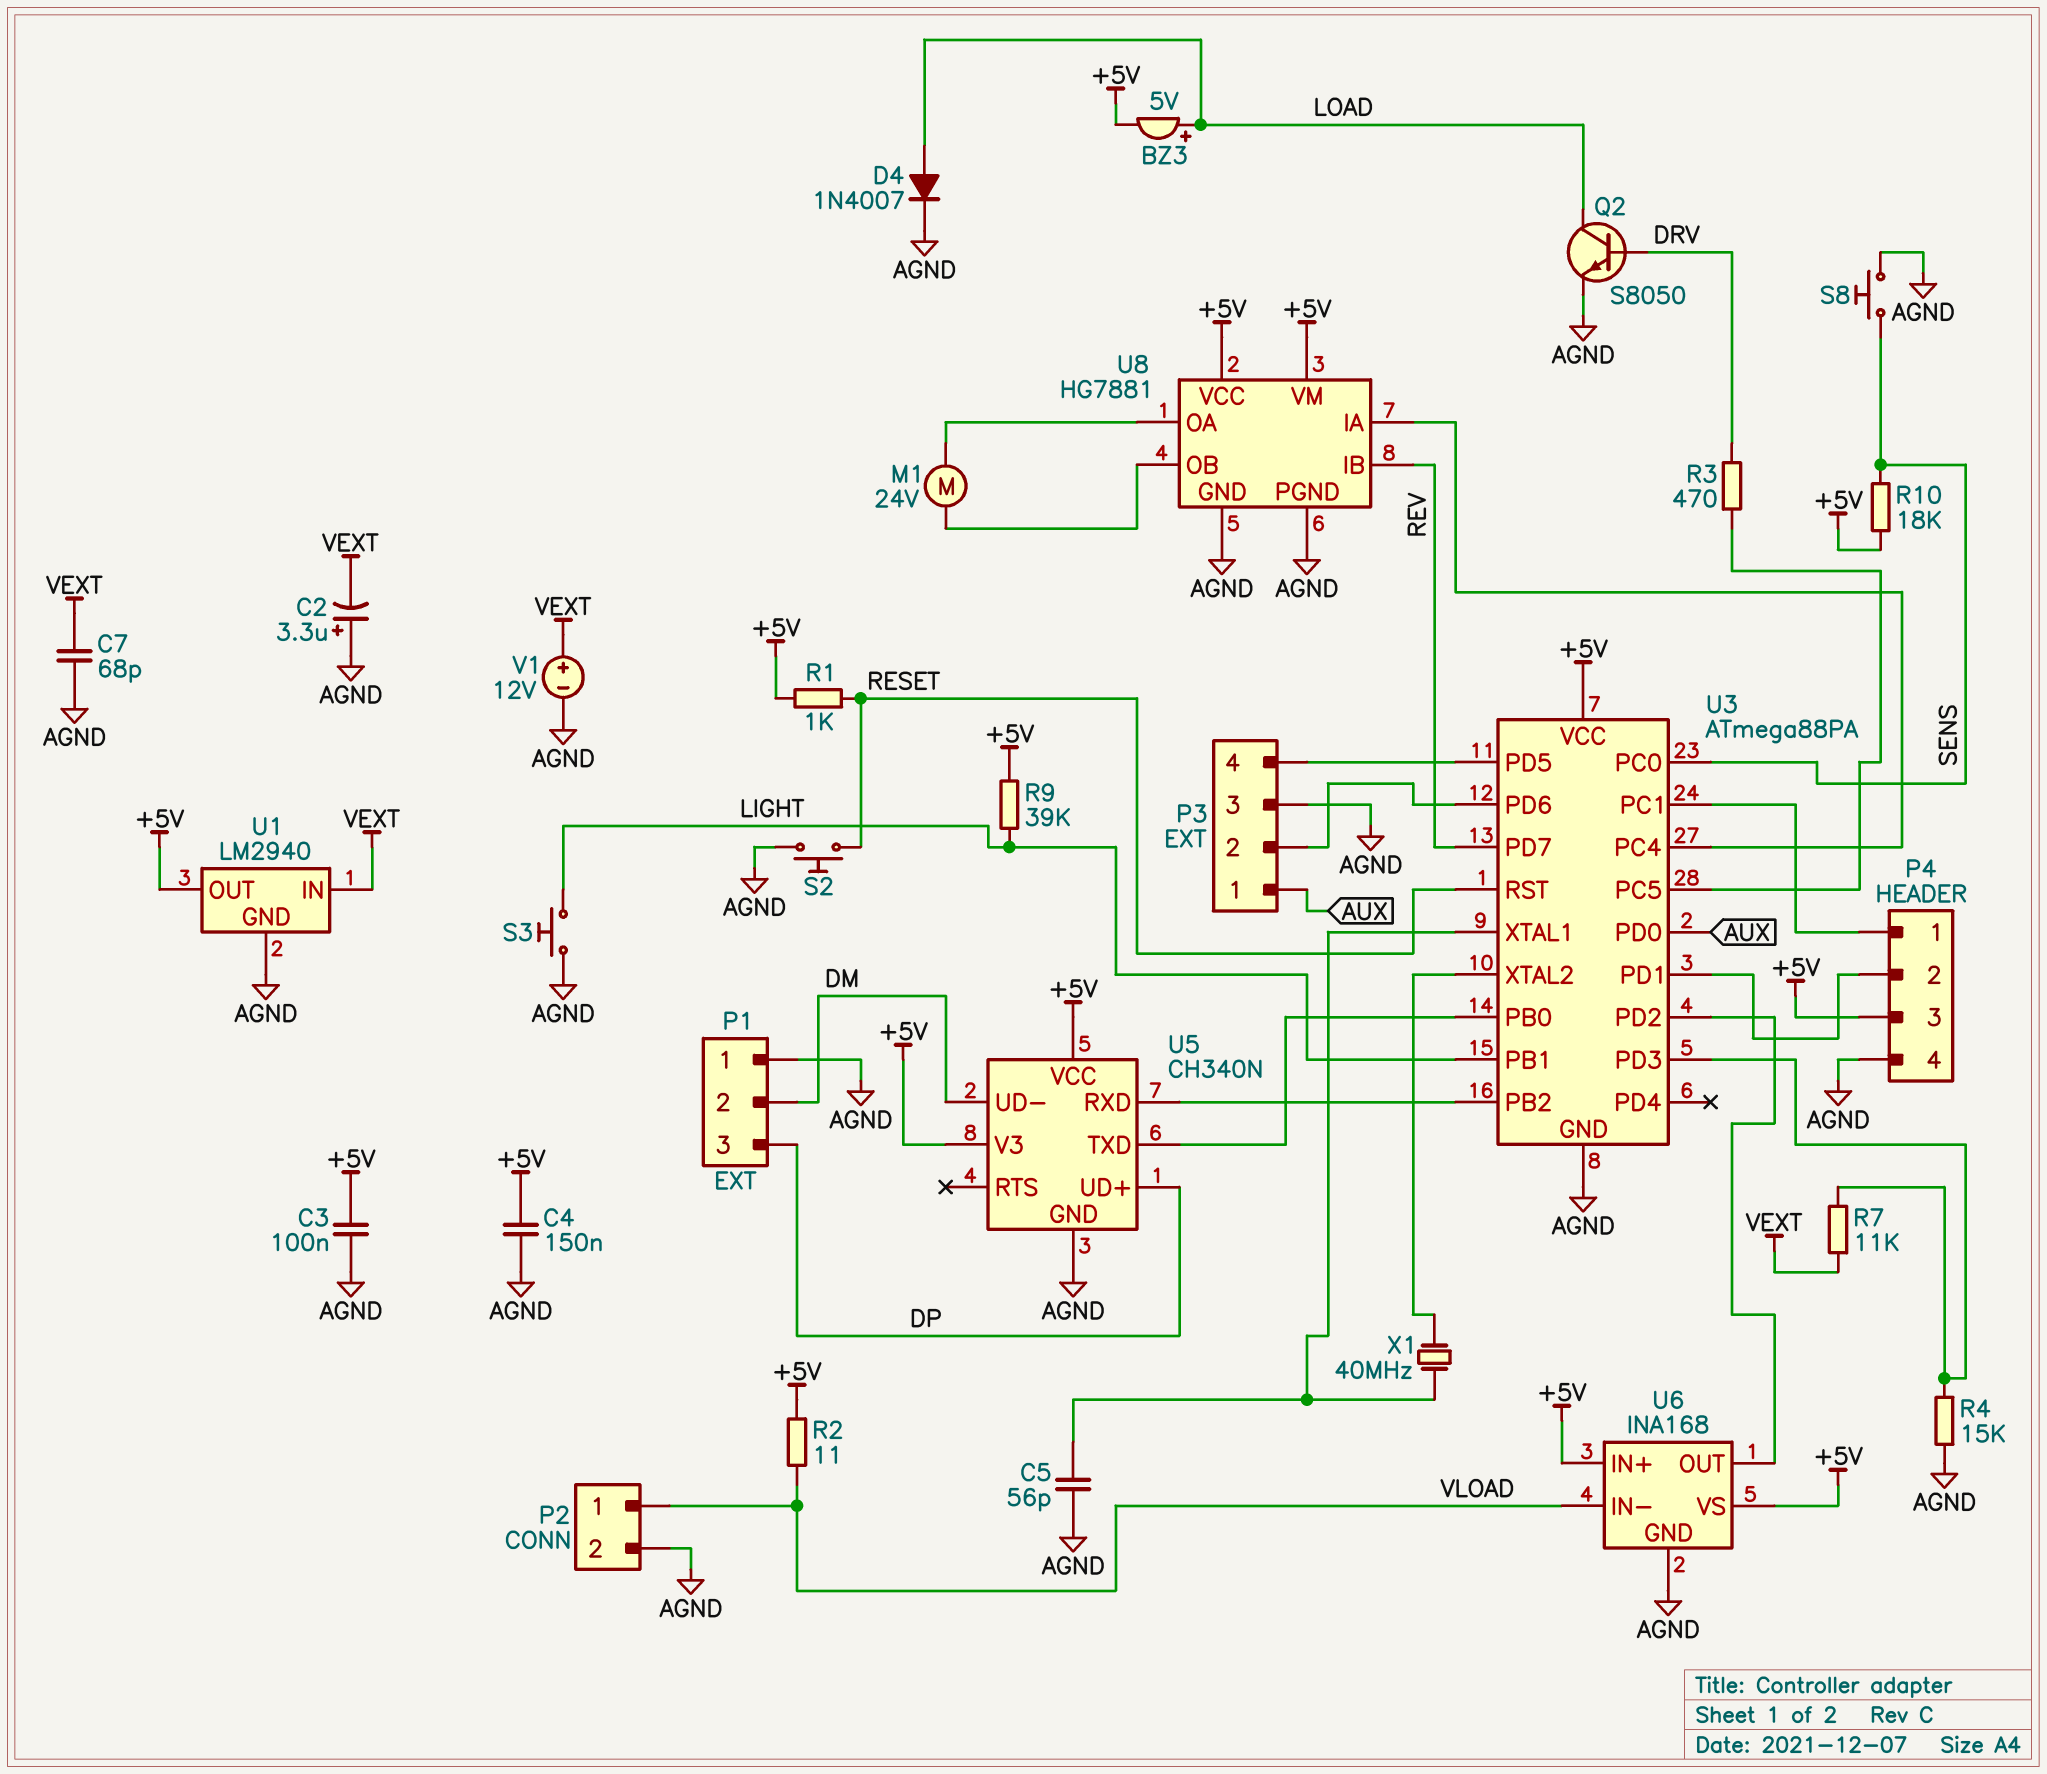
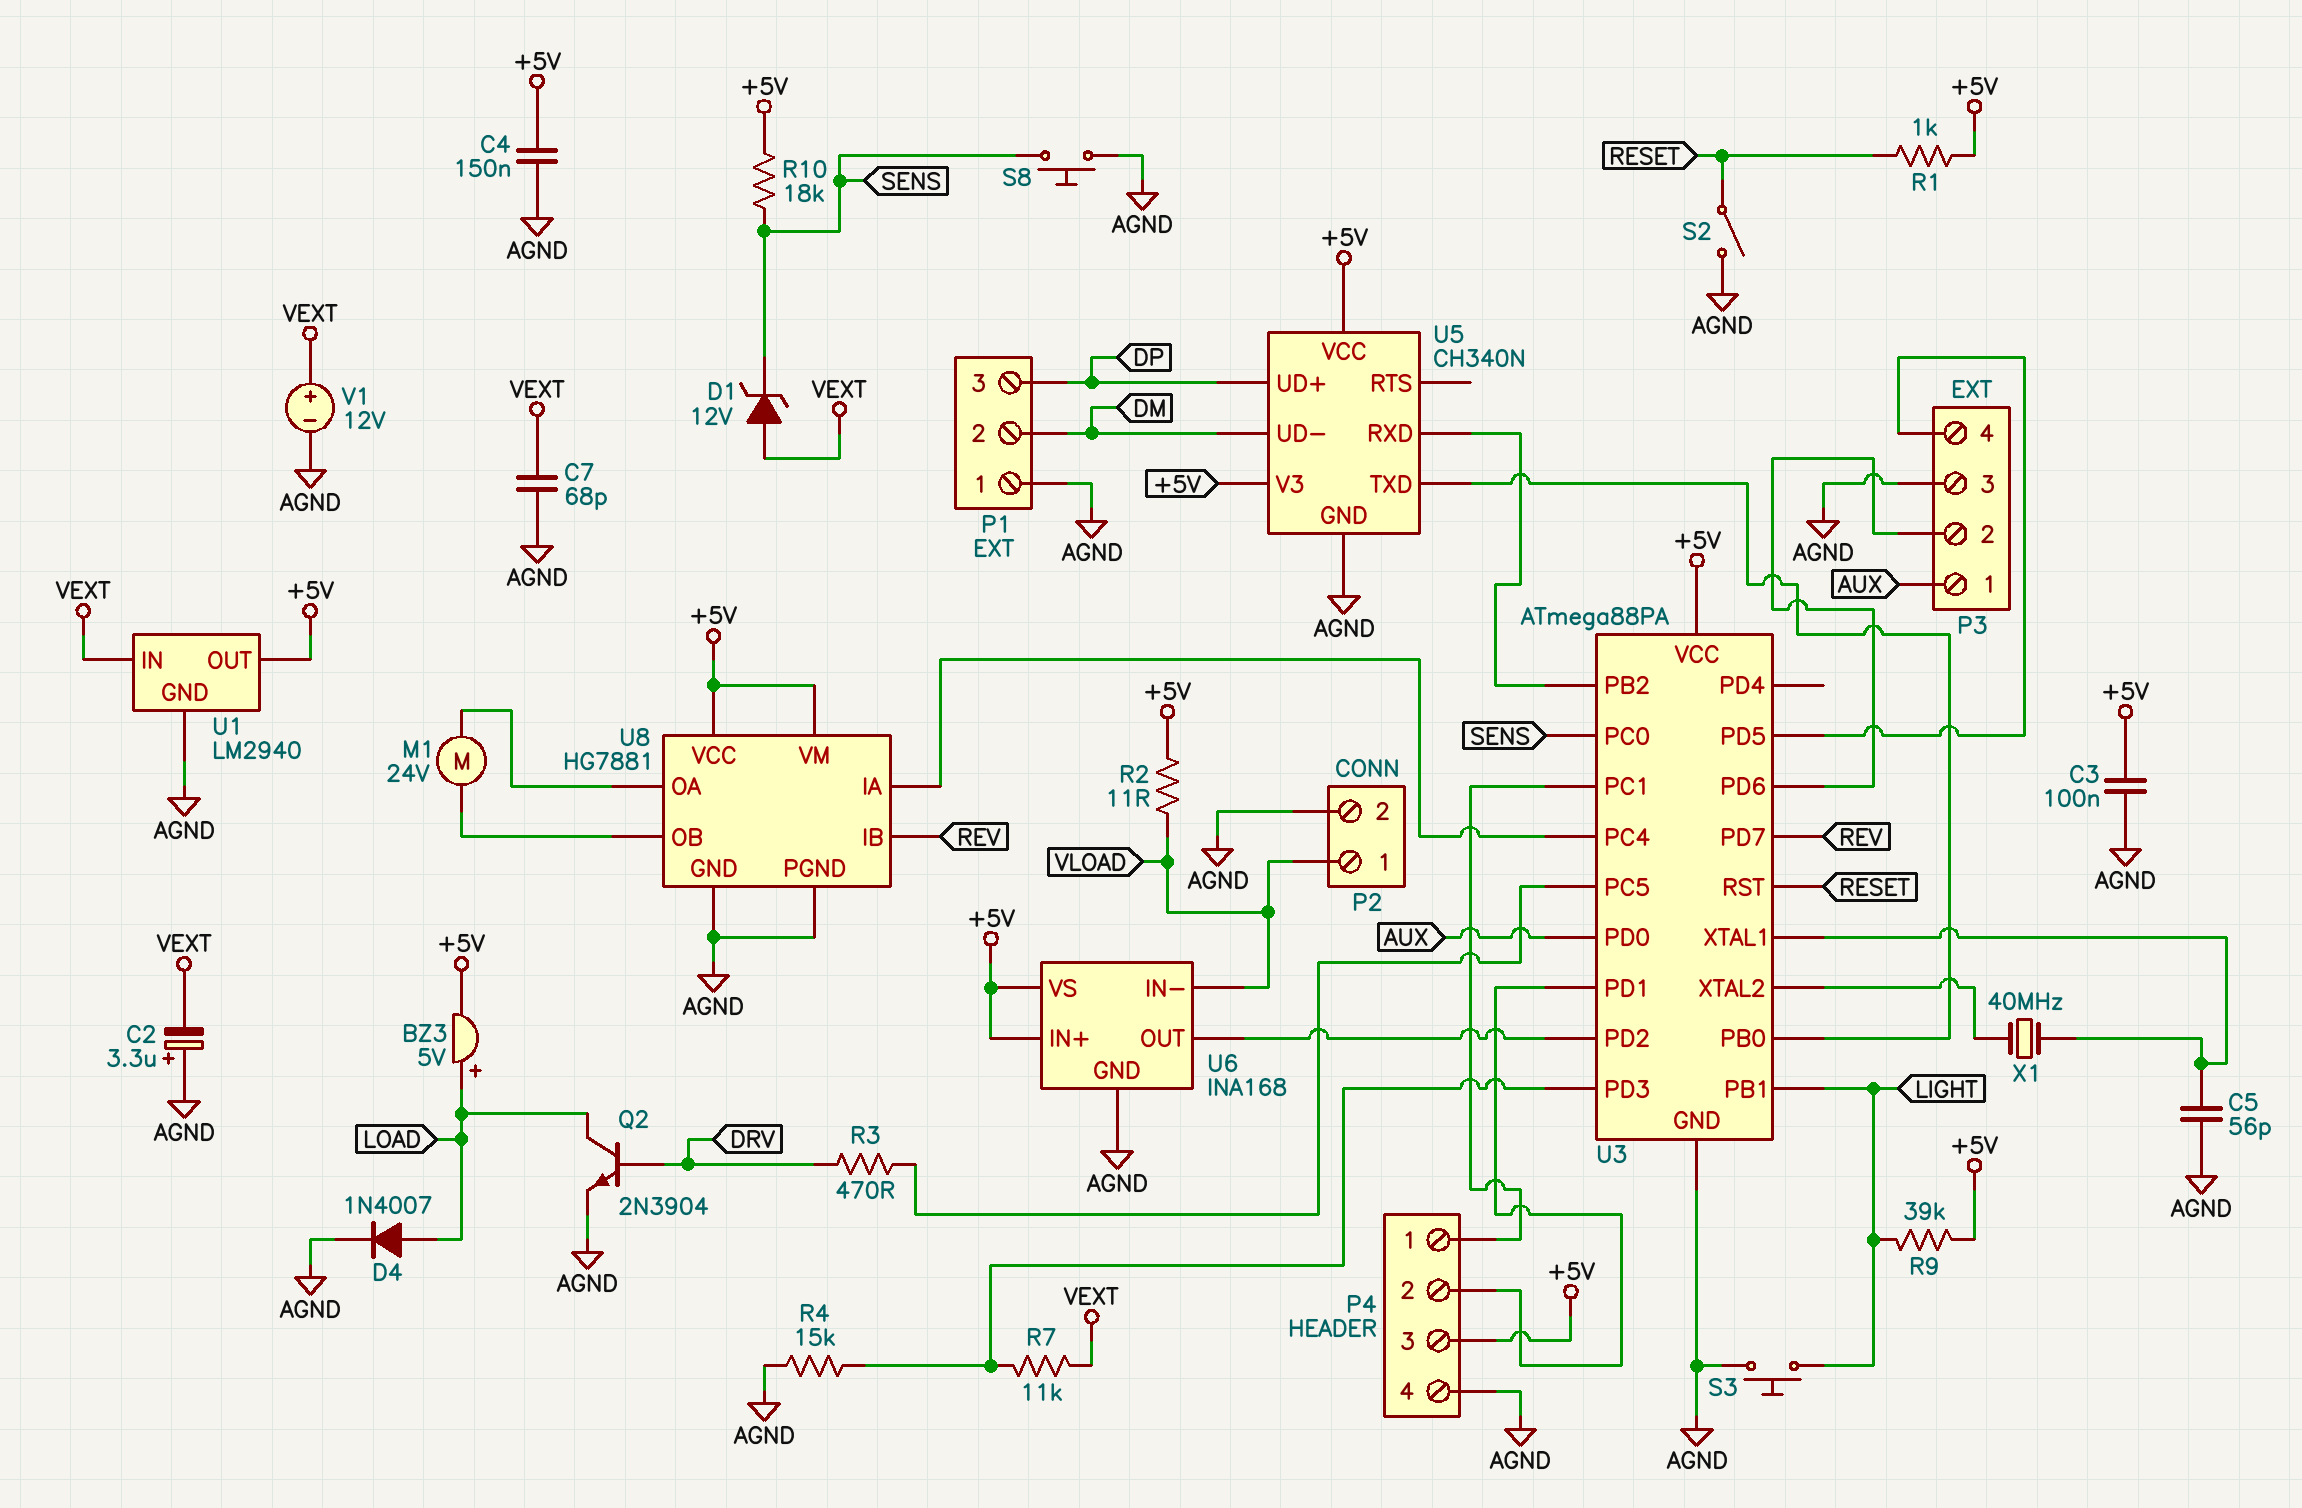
D1: none -> zener 12V (A VEXT, K SENS)
Q2: NPN S8050 (B DRV, C LOAD, E AGND) -> NPN 2N3904 (B DRV, C LOAD, E AGND)
S2: button (AGND, RESET) -> switch (AGND, RESET)

